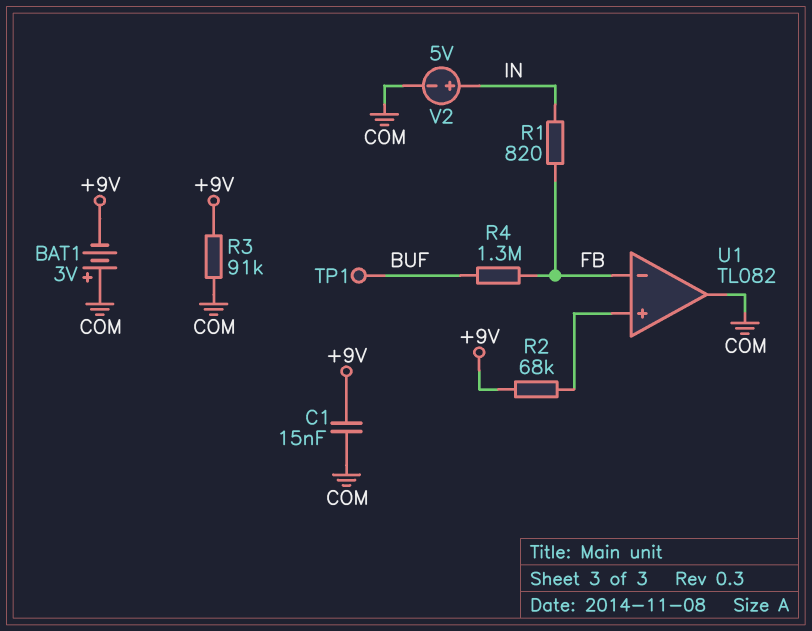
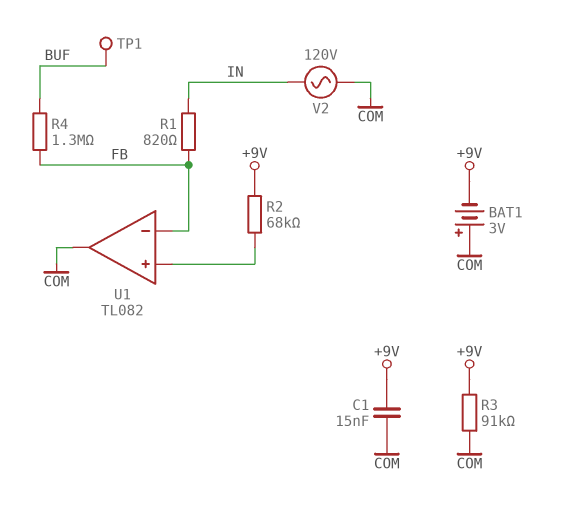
V2: 5V (plus IN, minus COM) -> AC 120V (COM, IN)

